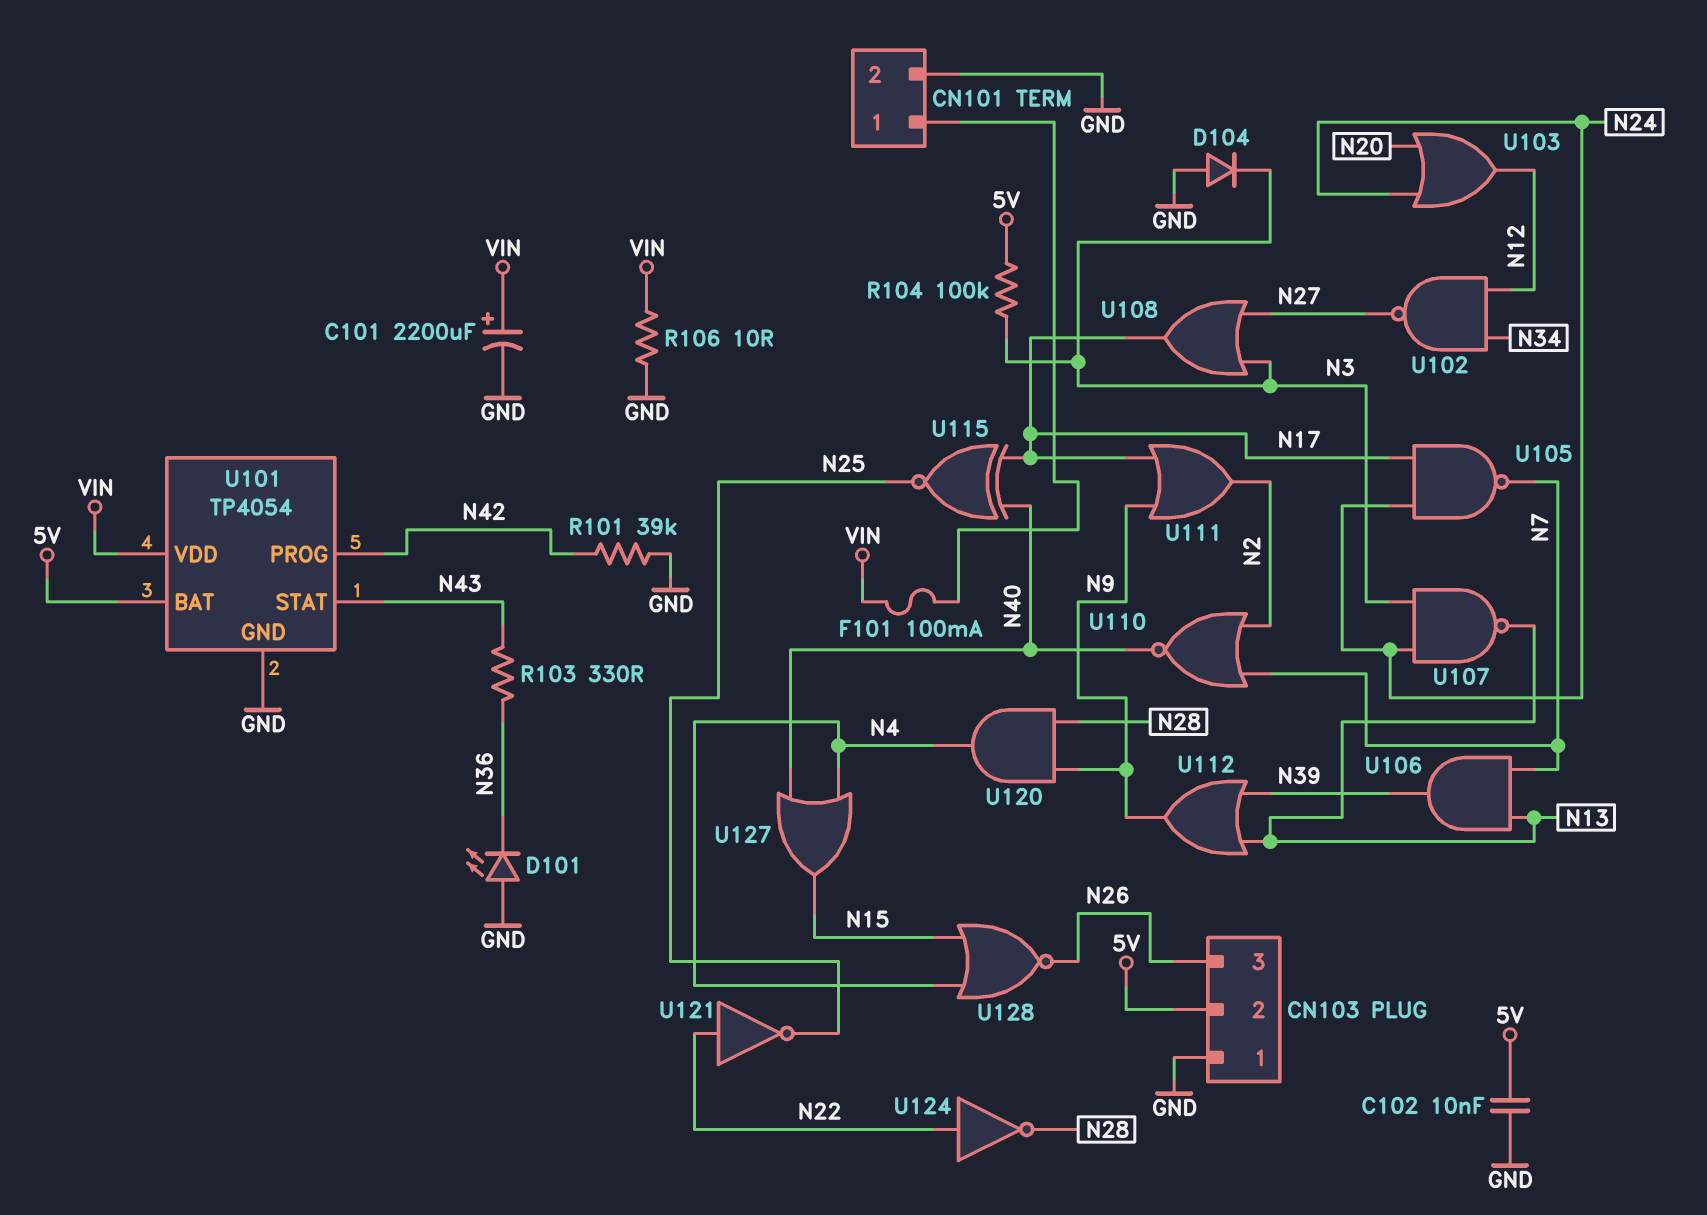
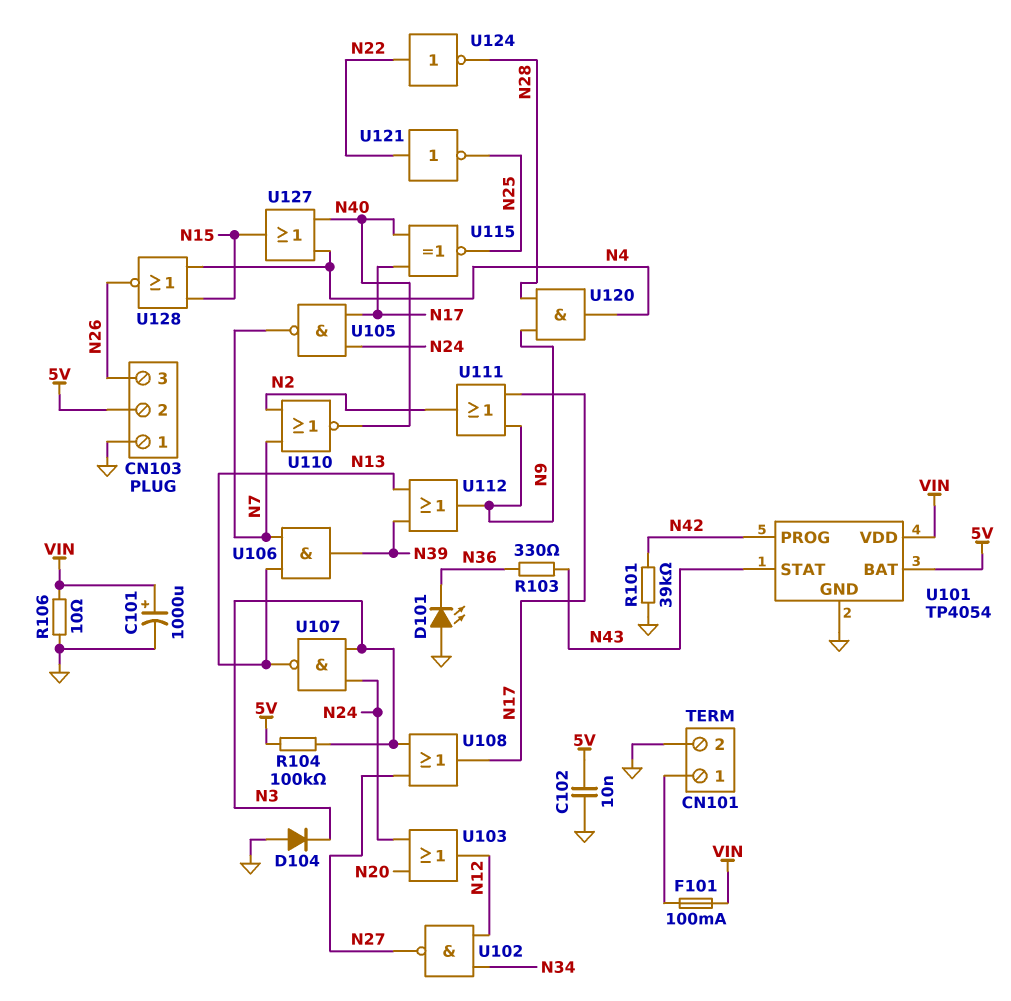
C101: 2200uF (plus VIN, minus GND) -> 1000uF (plus VIN, minus GND)

